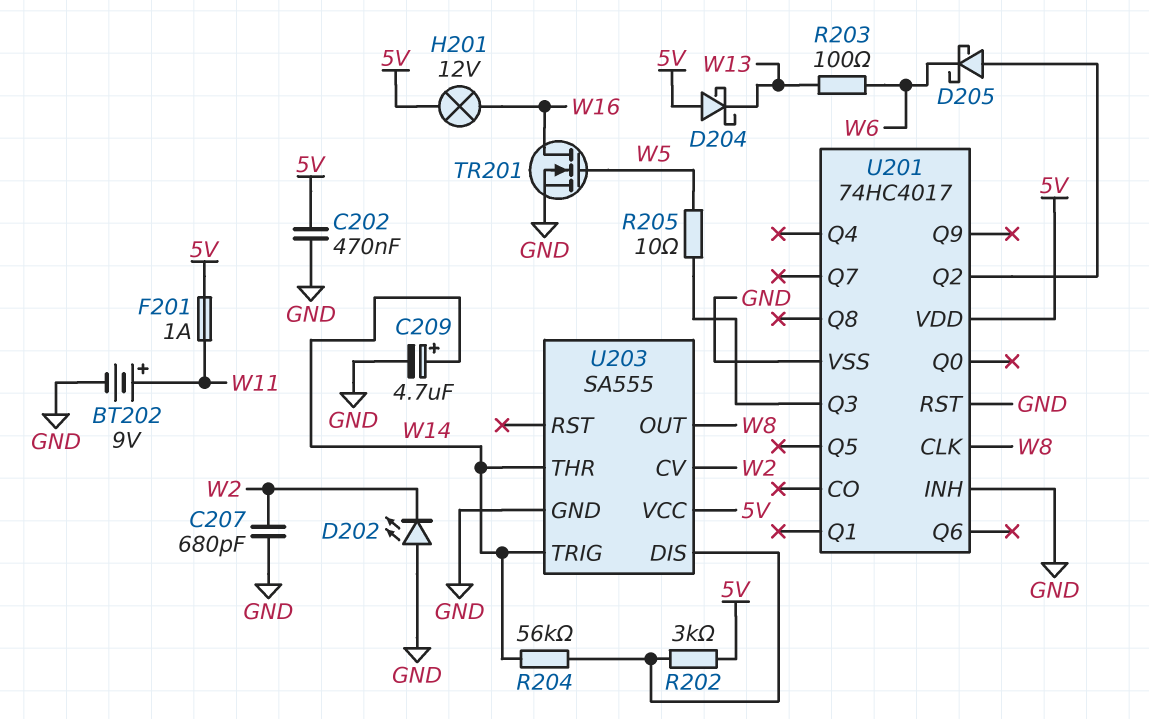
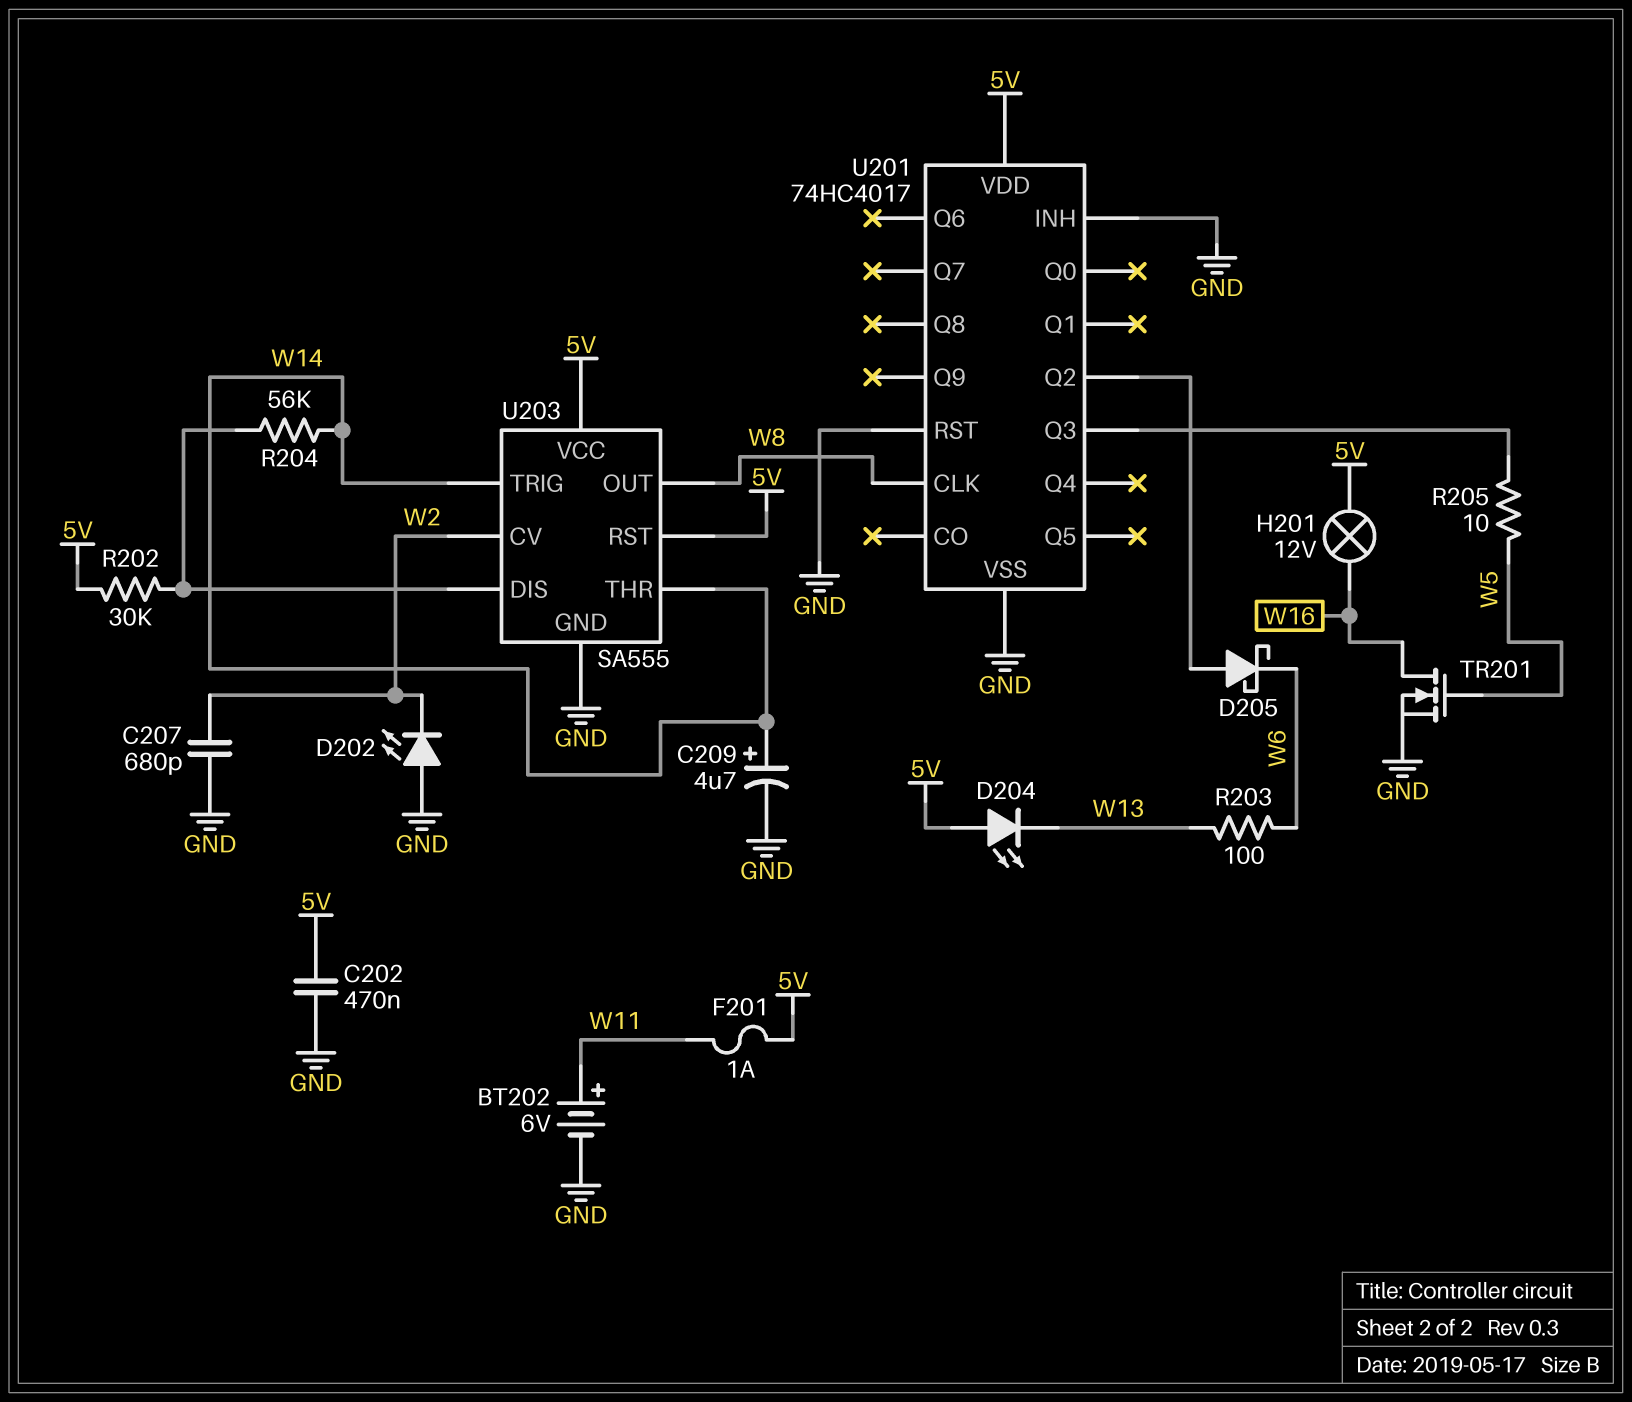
BT202: 9V (plus W11, minus GND) -> 6V (plus W11, minus GND)
D204: schottky (A 5V, K W13) -> LED (A 5V, K W13)
R202: 3k (5V, U203/DIS) -> 30k (5V, U203/DIS)
U203 pin RST: none -> 5V

